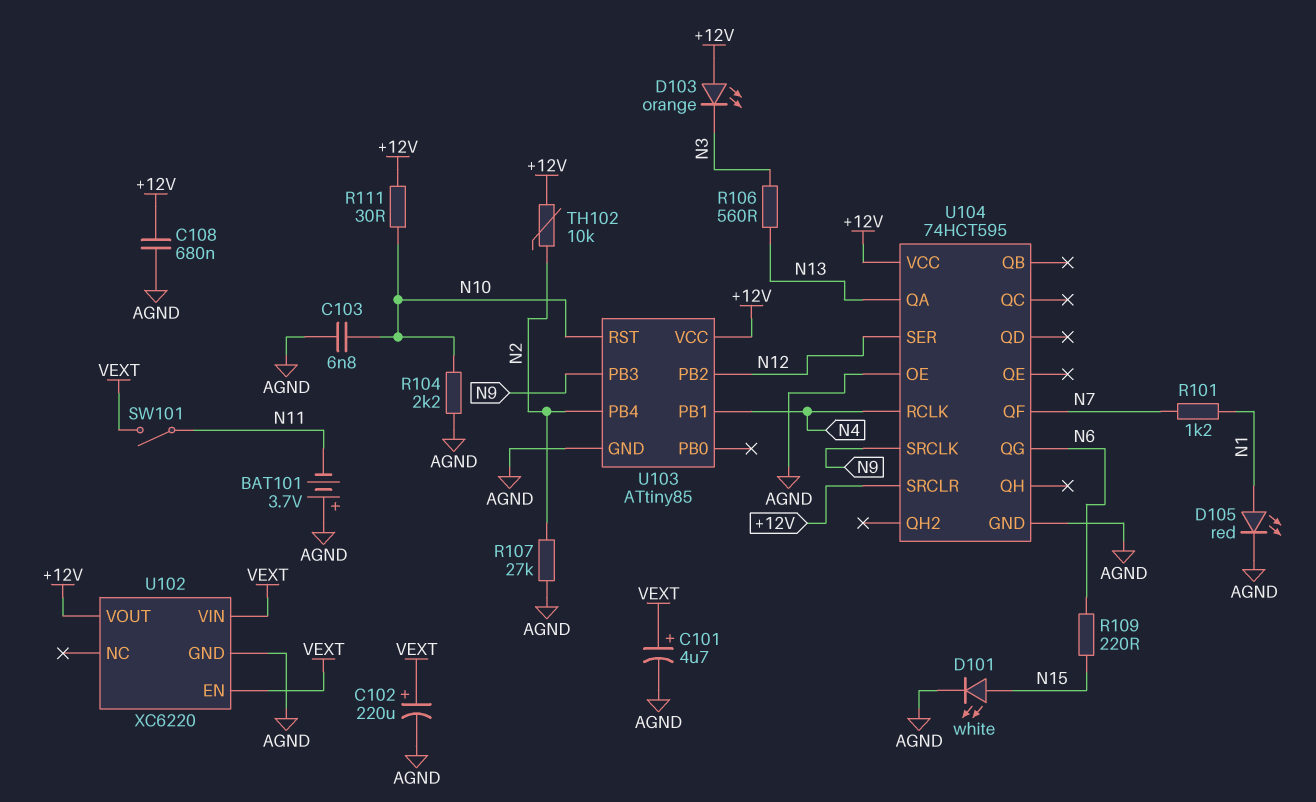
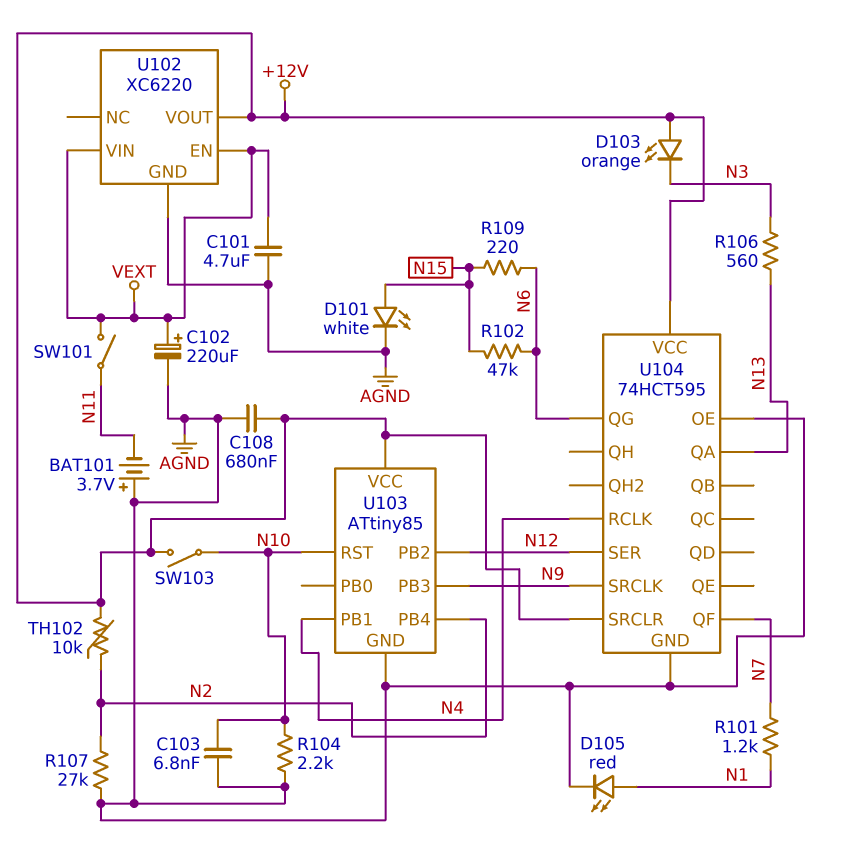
C101: 4.7uF (plus VEXT, minus AGND) -> 4.7uF (AGND, VEXT)
R102: none -> 47k (N6, N15)
R111: 30 (+12V, N10) -> none
SW103: none -> switch (+12V, N10)

